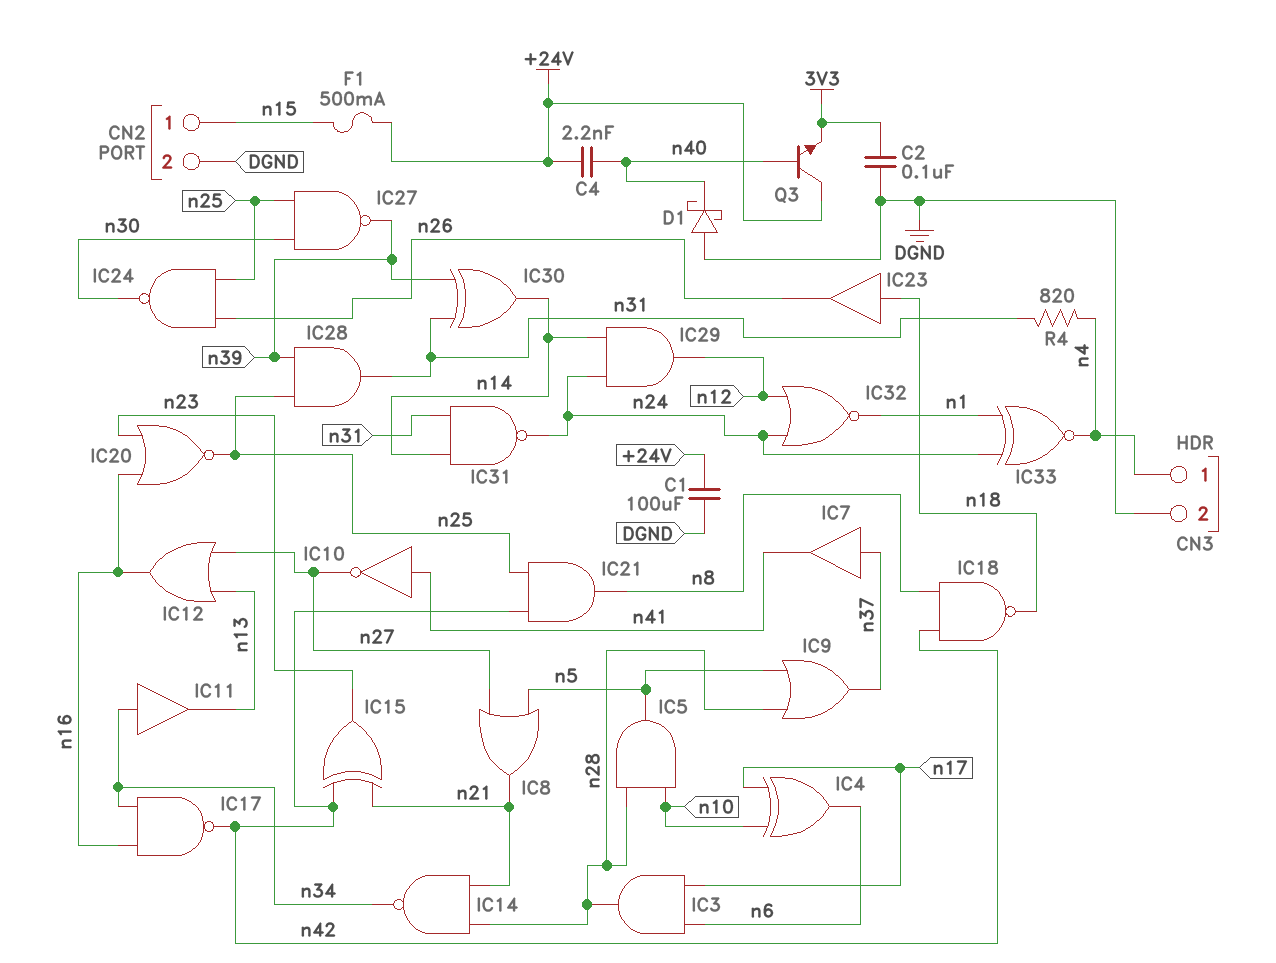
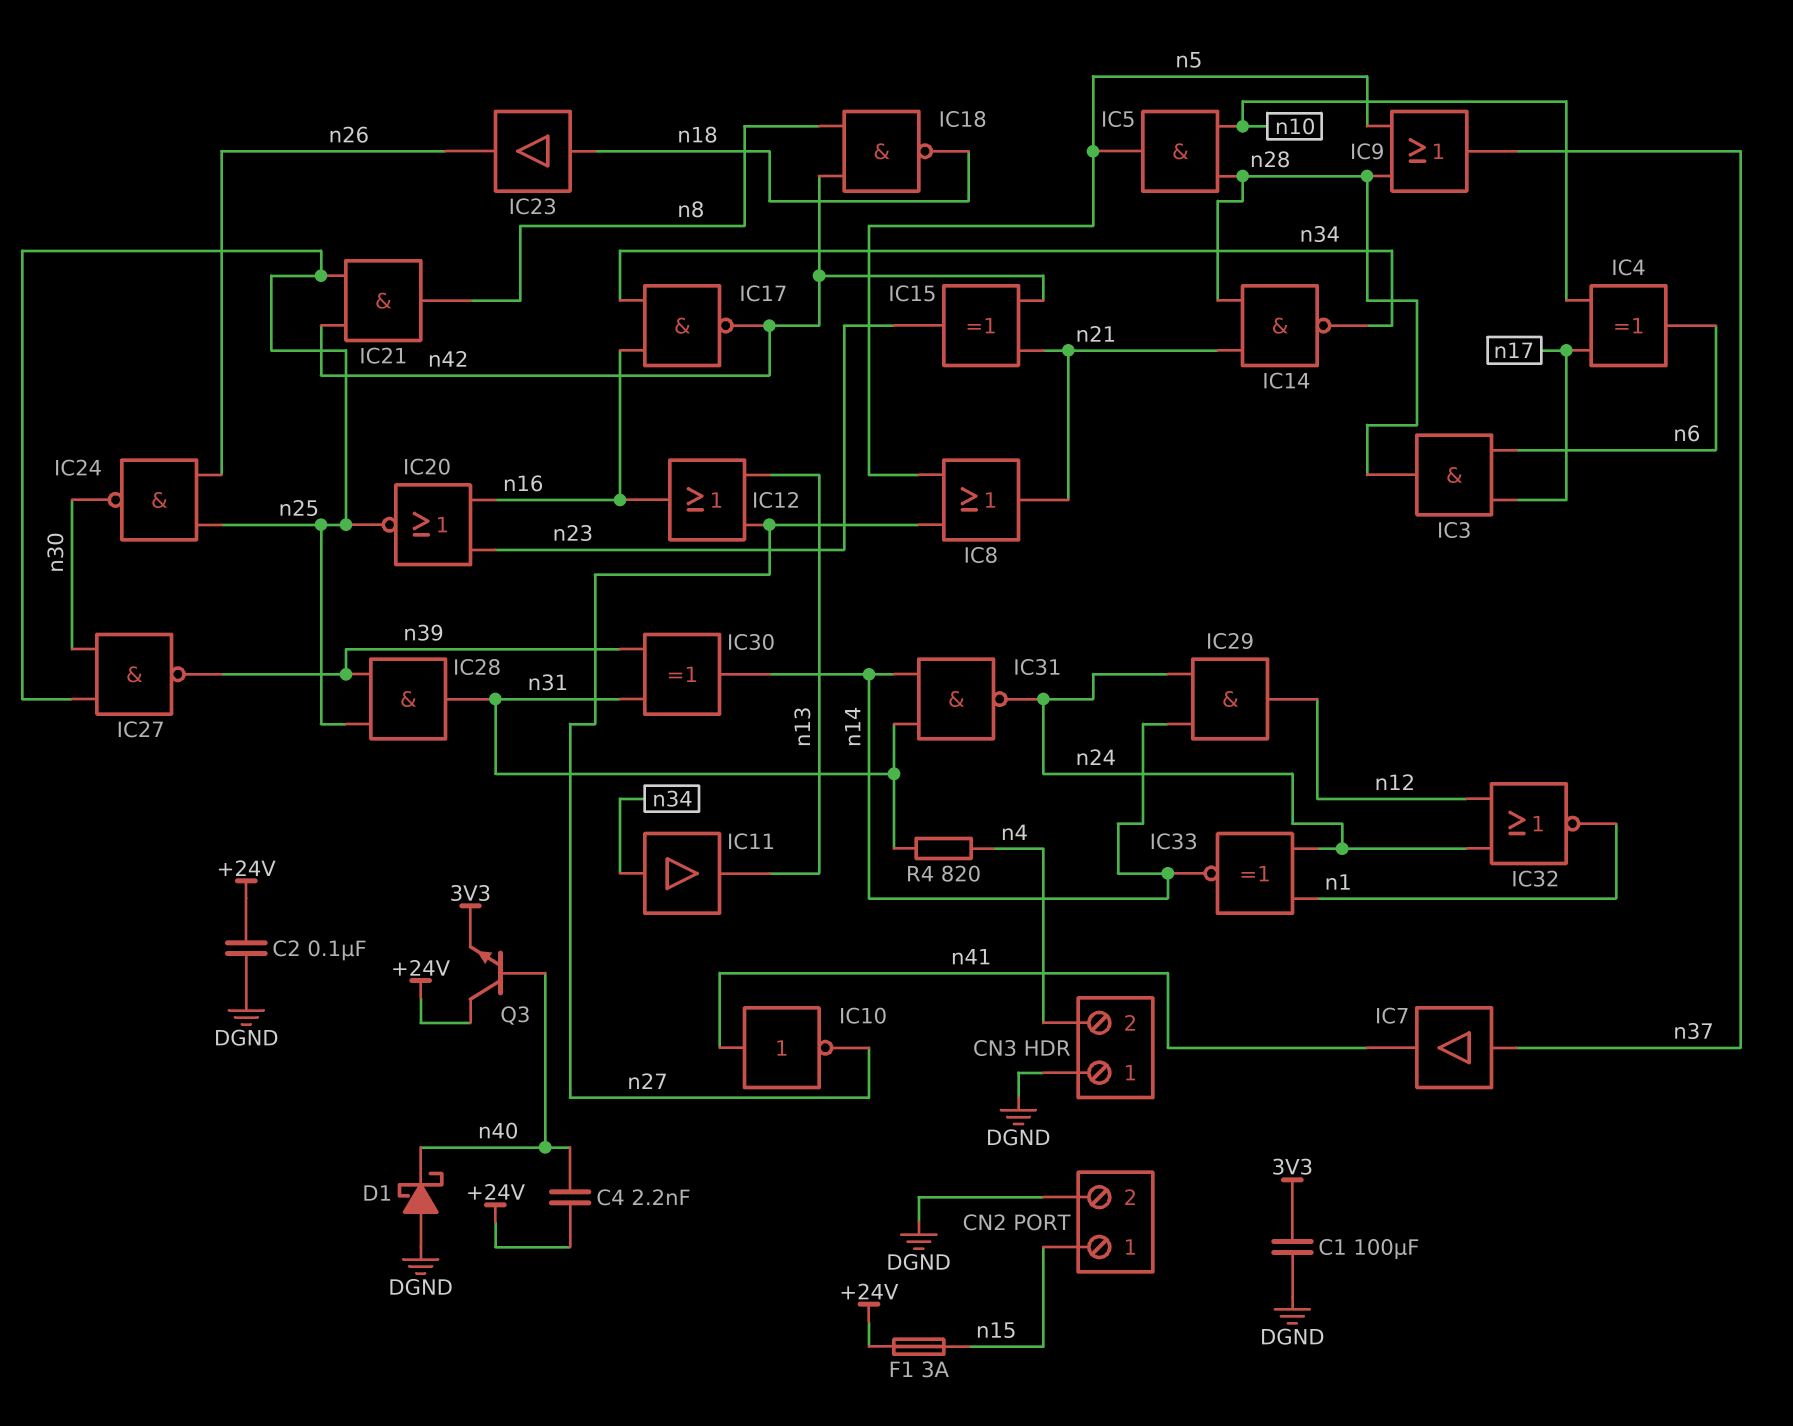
C1: 100uF (+24V, DGND) -> 100uF (3V3, DGND)
C2: 100nF (3V3, DGND) -> 100nF (+24V, DGND)
CN3 pin 1: n4 -> DGND
CN3 pin 2: DGND -> n4
F1: 500mA (+24V, n15) -> 3A (+24V, n15)
IC33: XNOR (in n1, in n24, out n4) -> XNOR (in n1, in n24, out n14)

